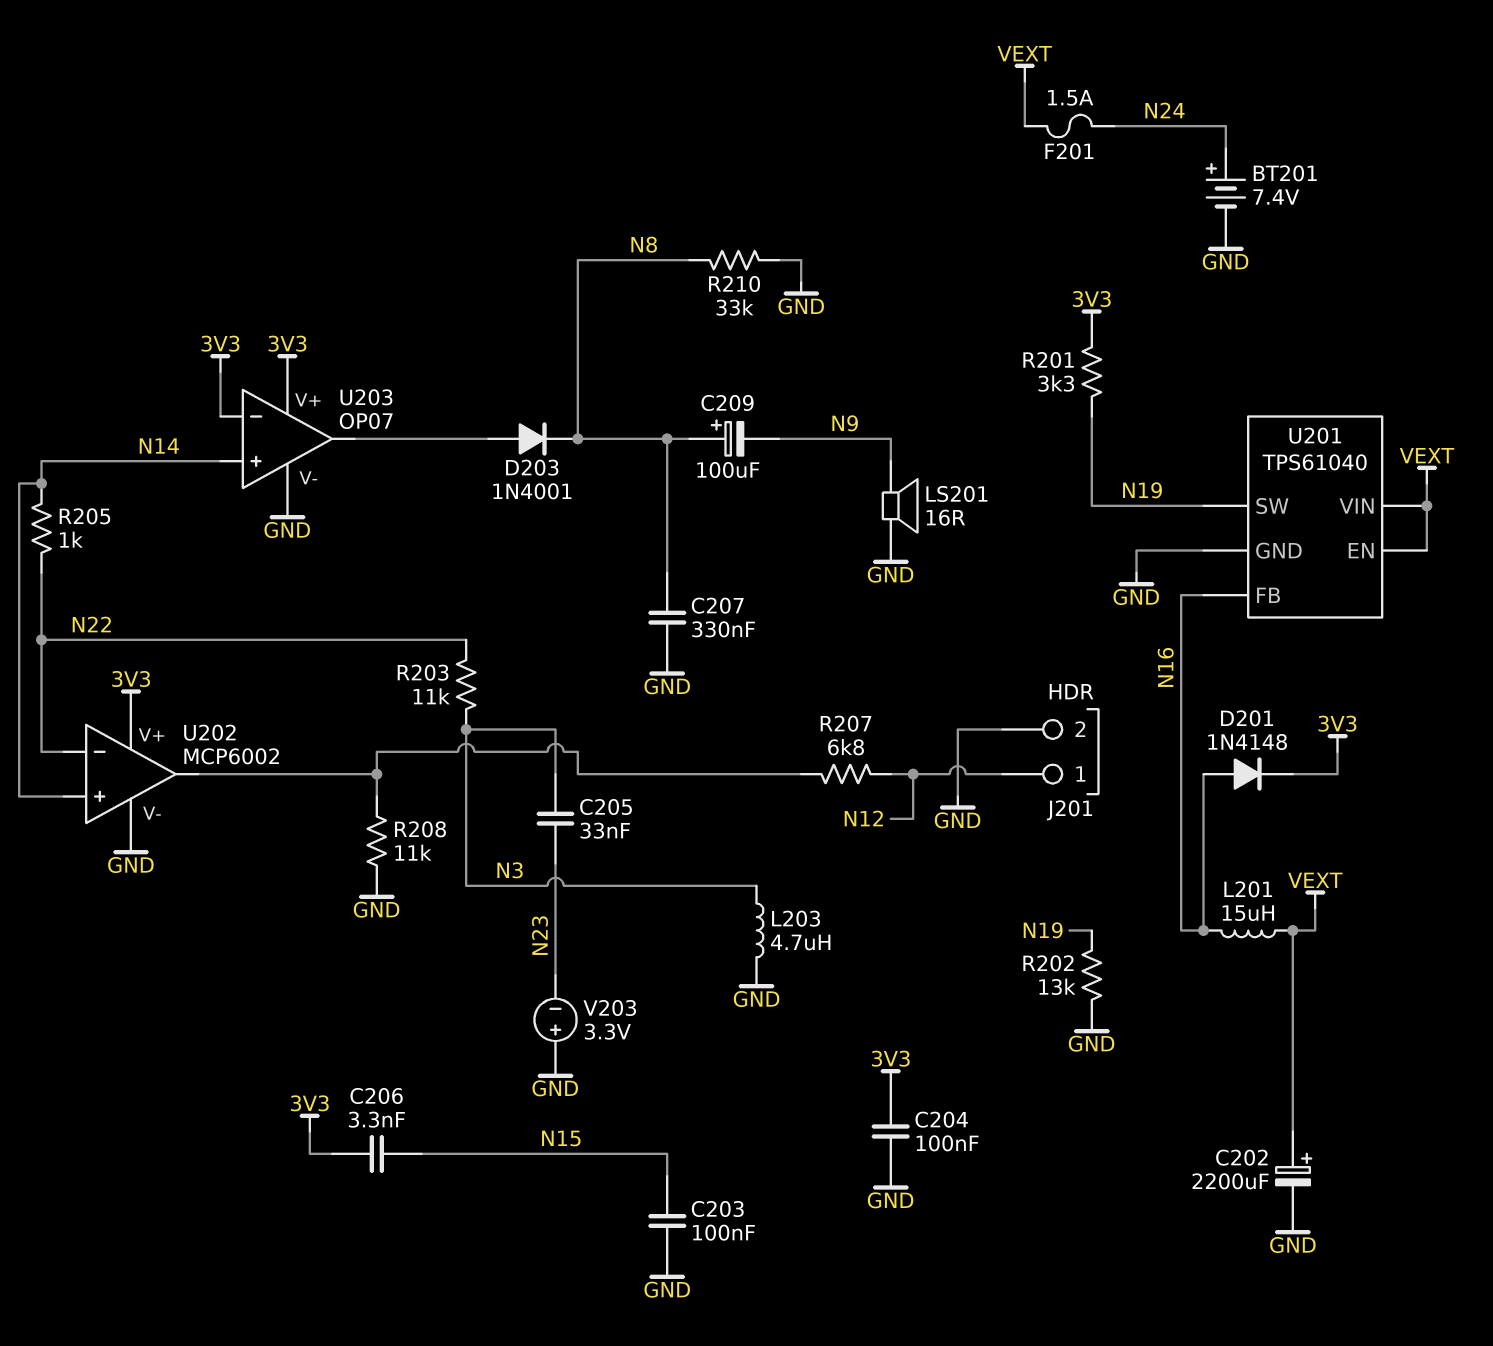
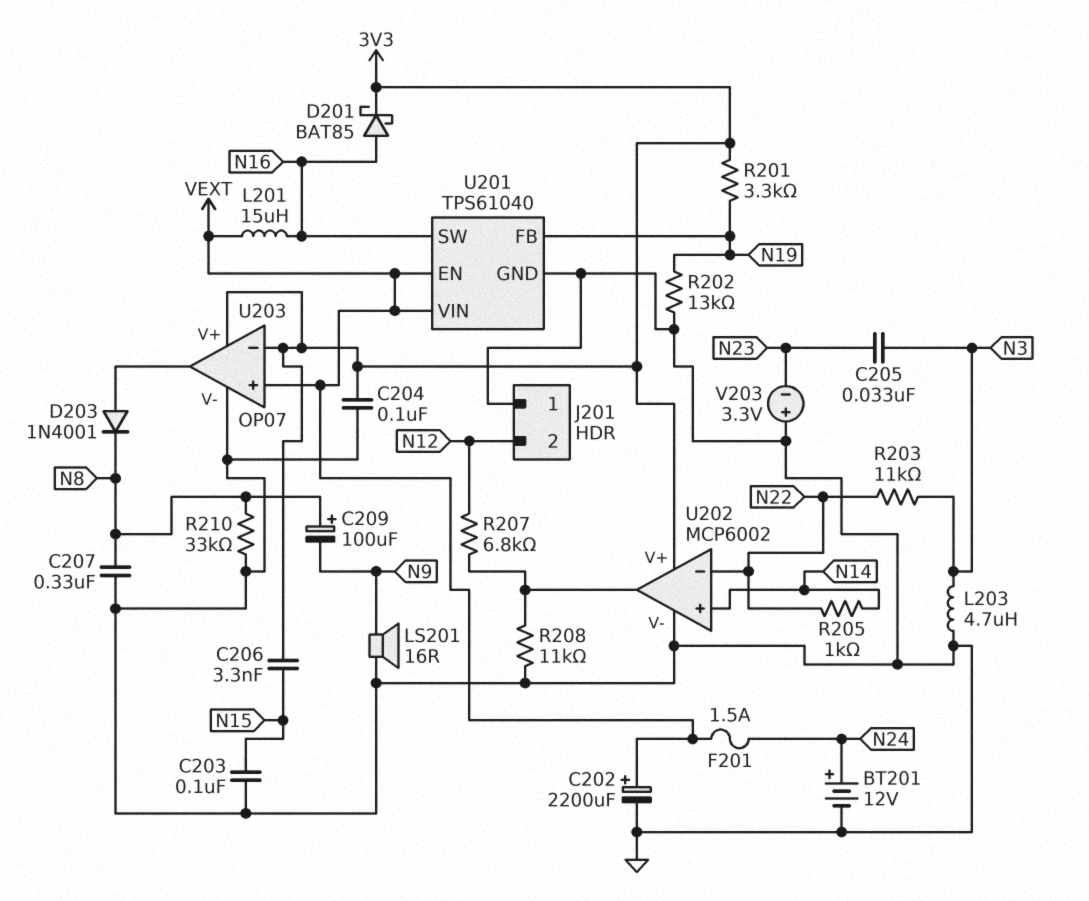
BT201: 7.4V (plus N24, minus GND) -> 12V (plus N24, minus GND)
D201: diode 1N4148 (A N16, K 3V3) -> schottky BAT85 (A N16, K 3V3)
J201 pin 1: N12 -> GND
J201 pin 2: GND -> N12
U201 pin FB: N16 -> N19
U201 pin SW: N19 -> N16
U203 pin in+: N14 -> VEXT

